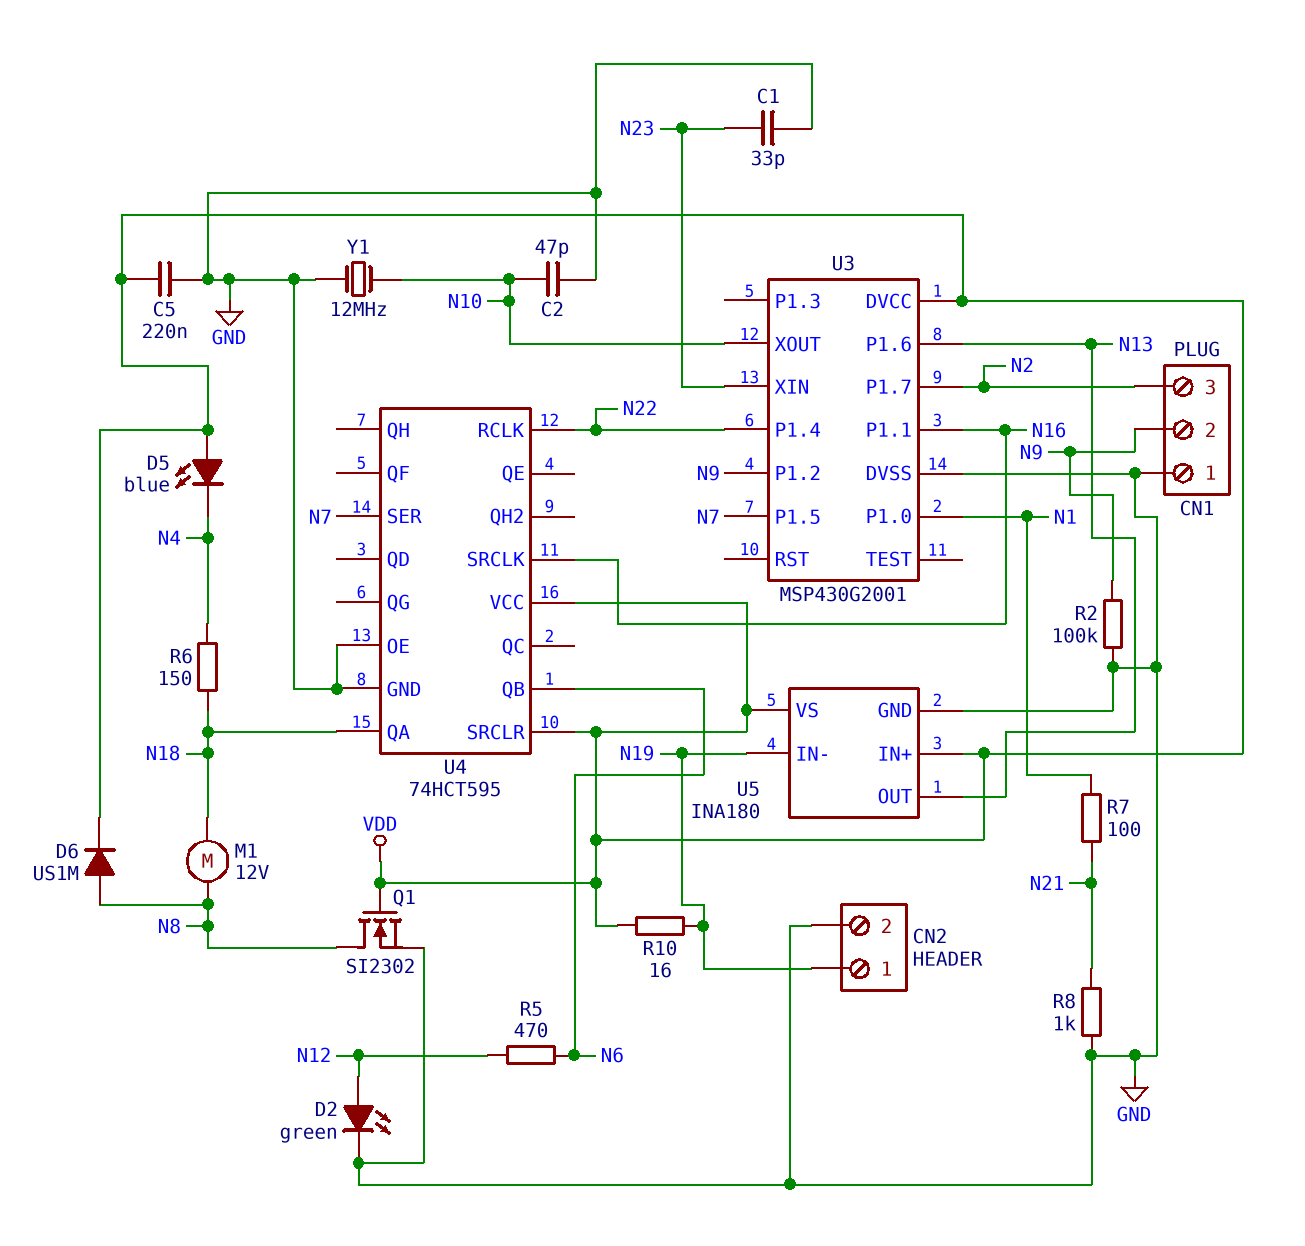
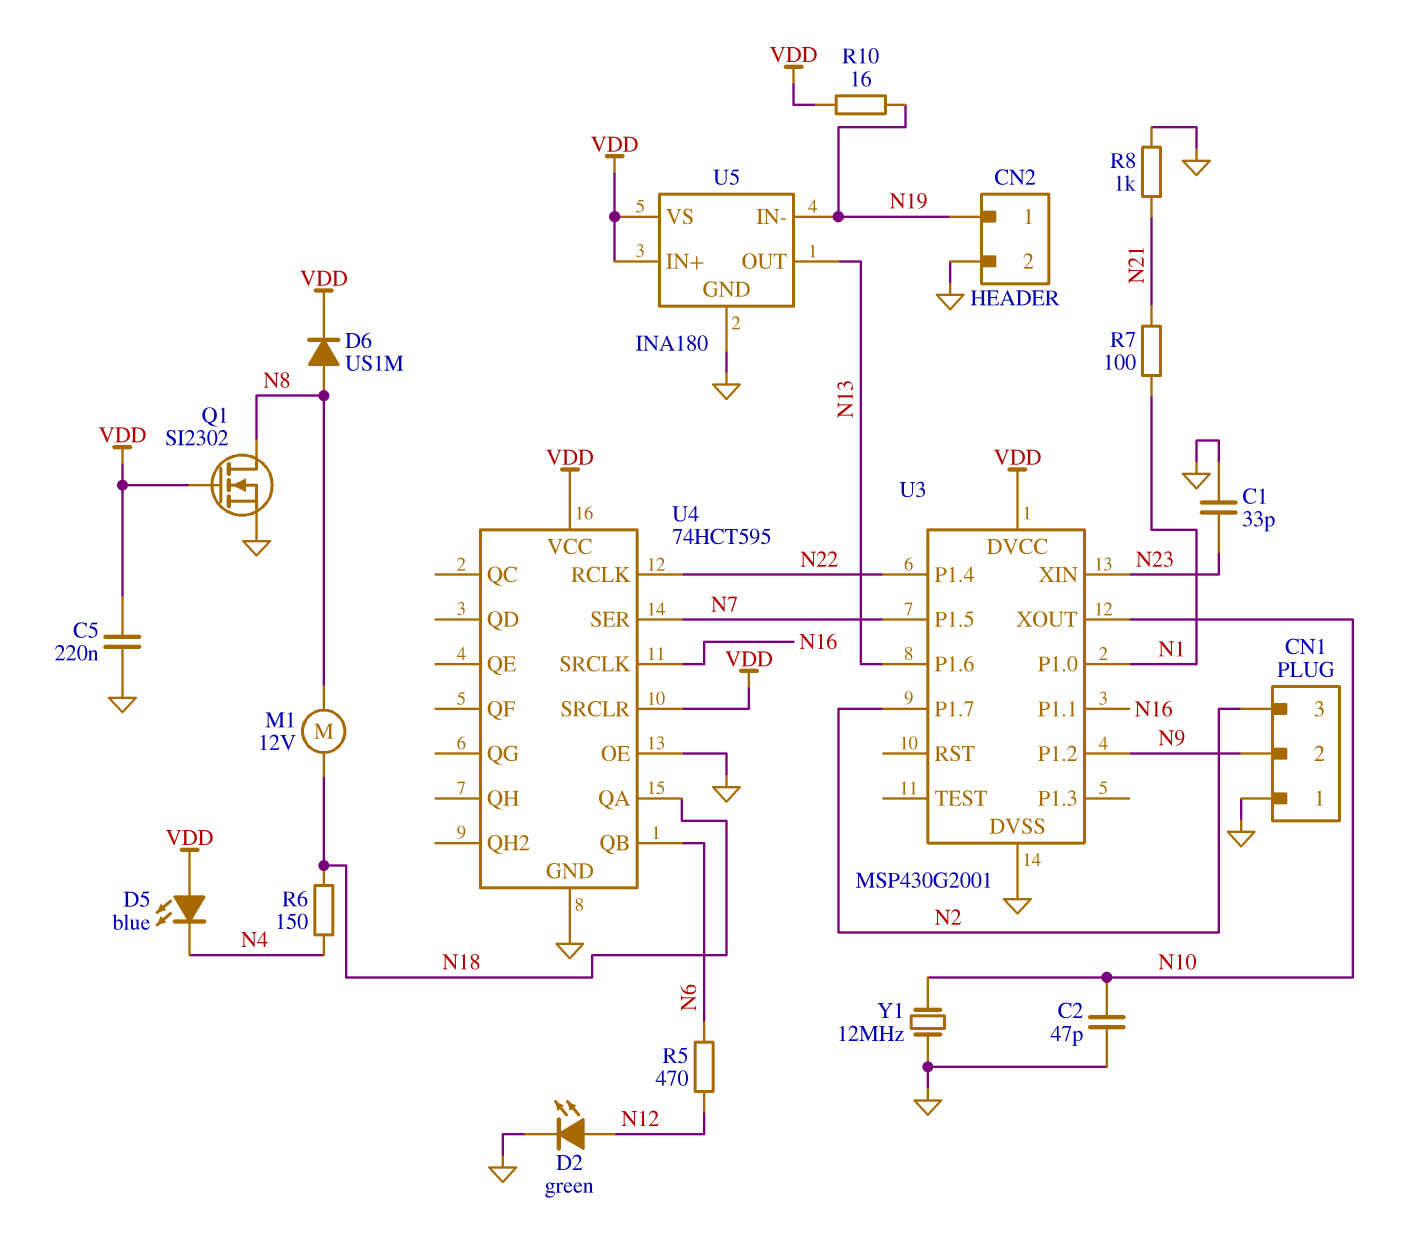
R2: 100k (GND, N9) -> none

